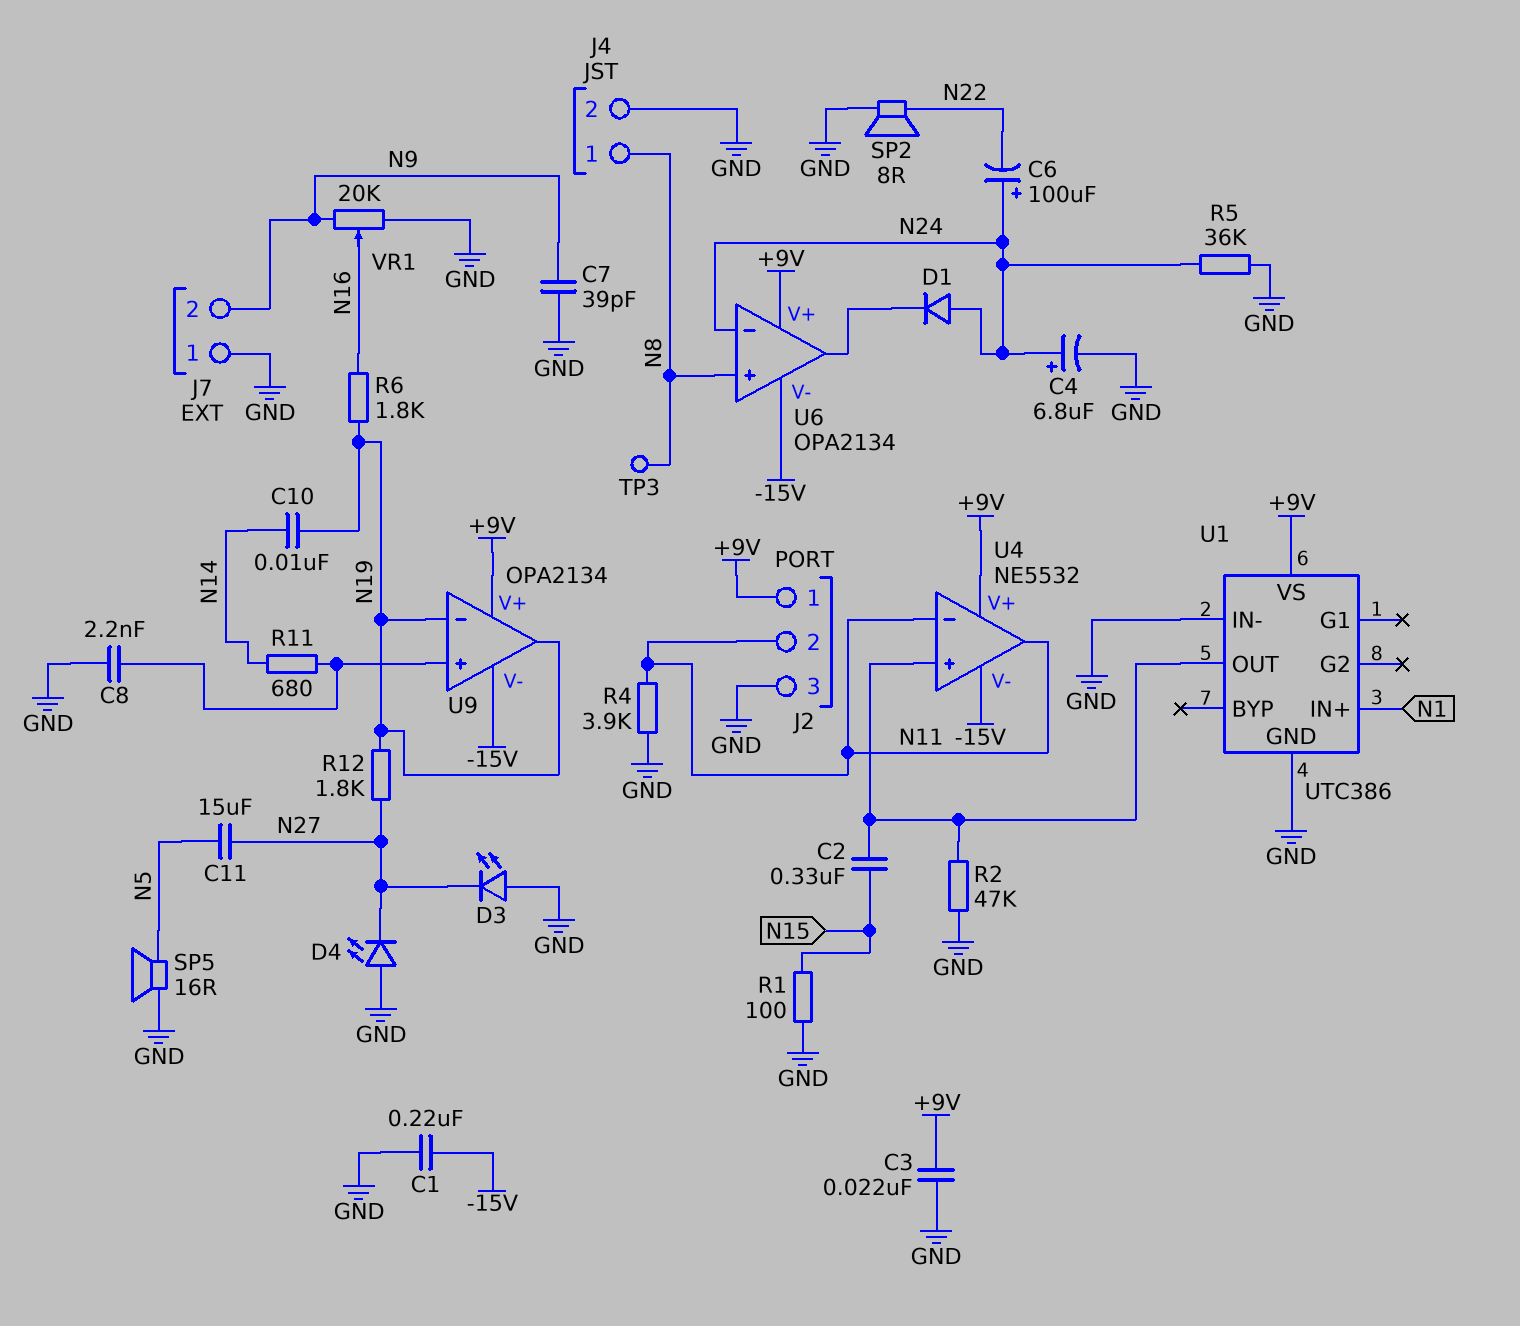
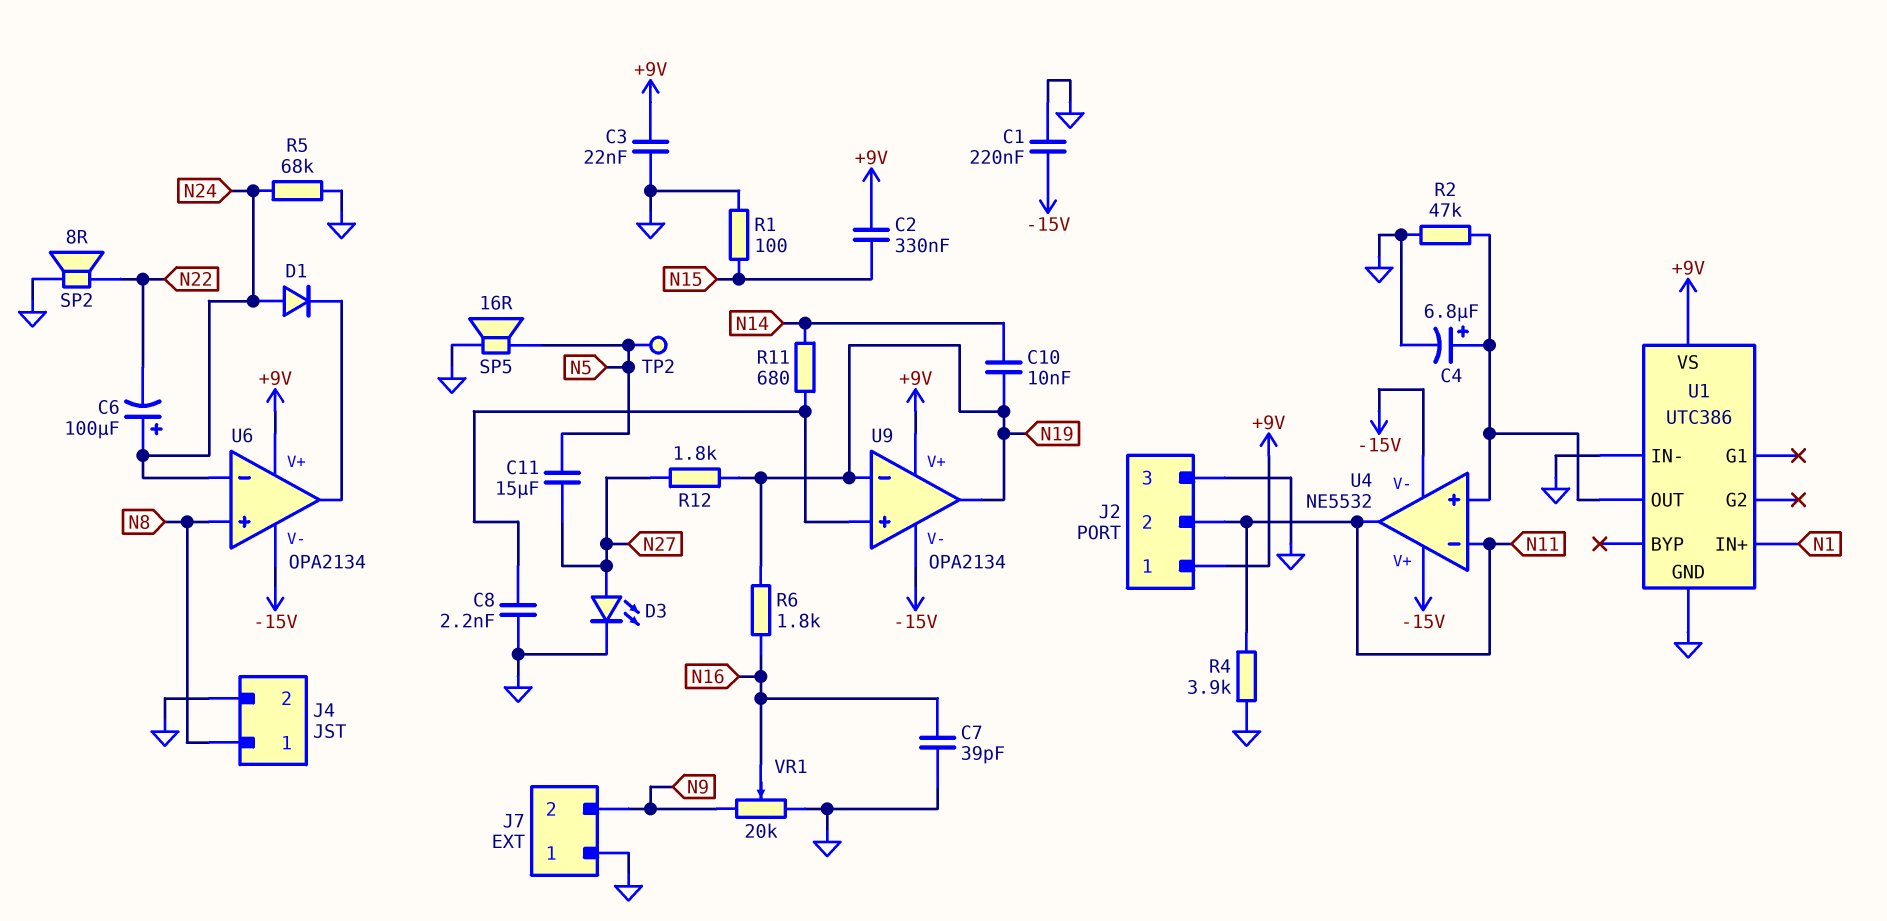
C2: 330nF (N15, U1/OUT) -> 330nF (+9V, N15)
C4: 6.8uF (plus N24, minus GND) -> 6.8uF (plus U1/OUT, minus GND)
C7: 39pF (GND, N9) -> 39pF (GND, N16)
D3: LED (A GND, K N27) -> LED (A N27, K GND)
D4: LED (A GND, K N27) -> none
R5: 36k (GND, N24) -> 68k (GND, N24)
TP2: none -> test point (N5)
TP3: test point (N8) -> none
U4 pin V+: +9V -> -15V

